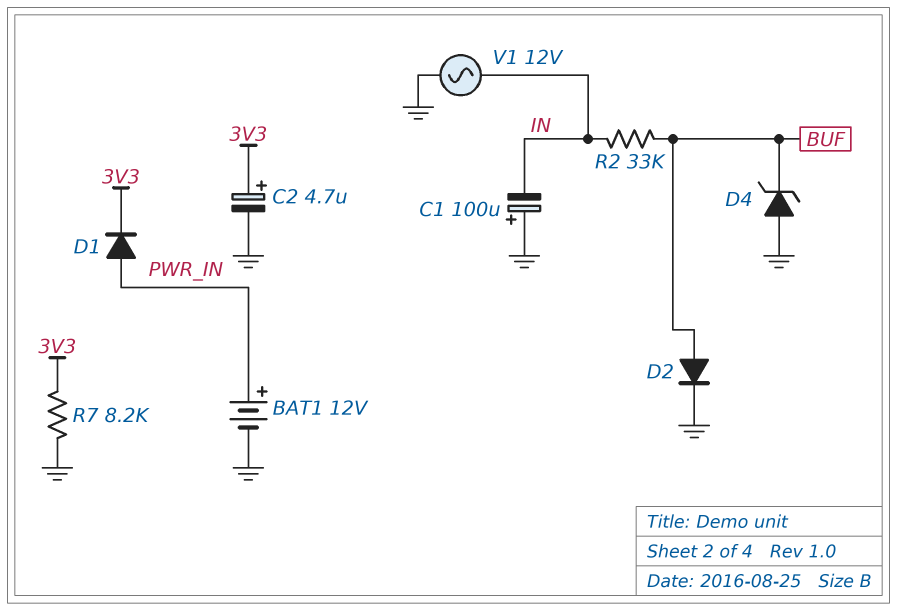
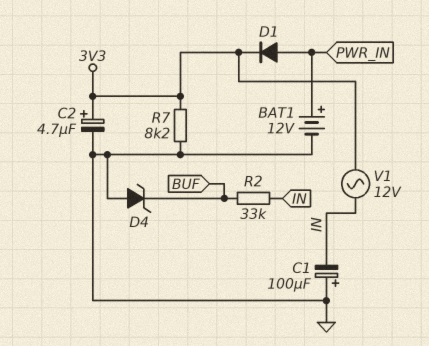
D2: diode (A BUF, K GND) -> none
V1: AC 12V (GND, IN) -> AC 12V (3V3, IN)

